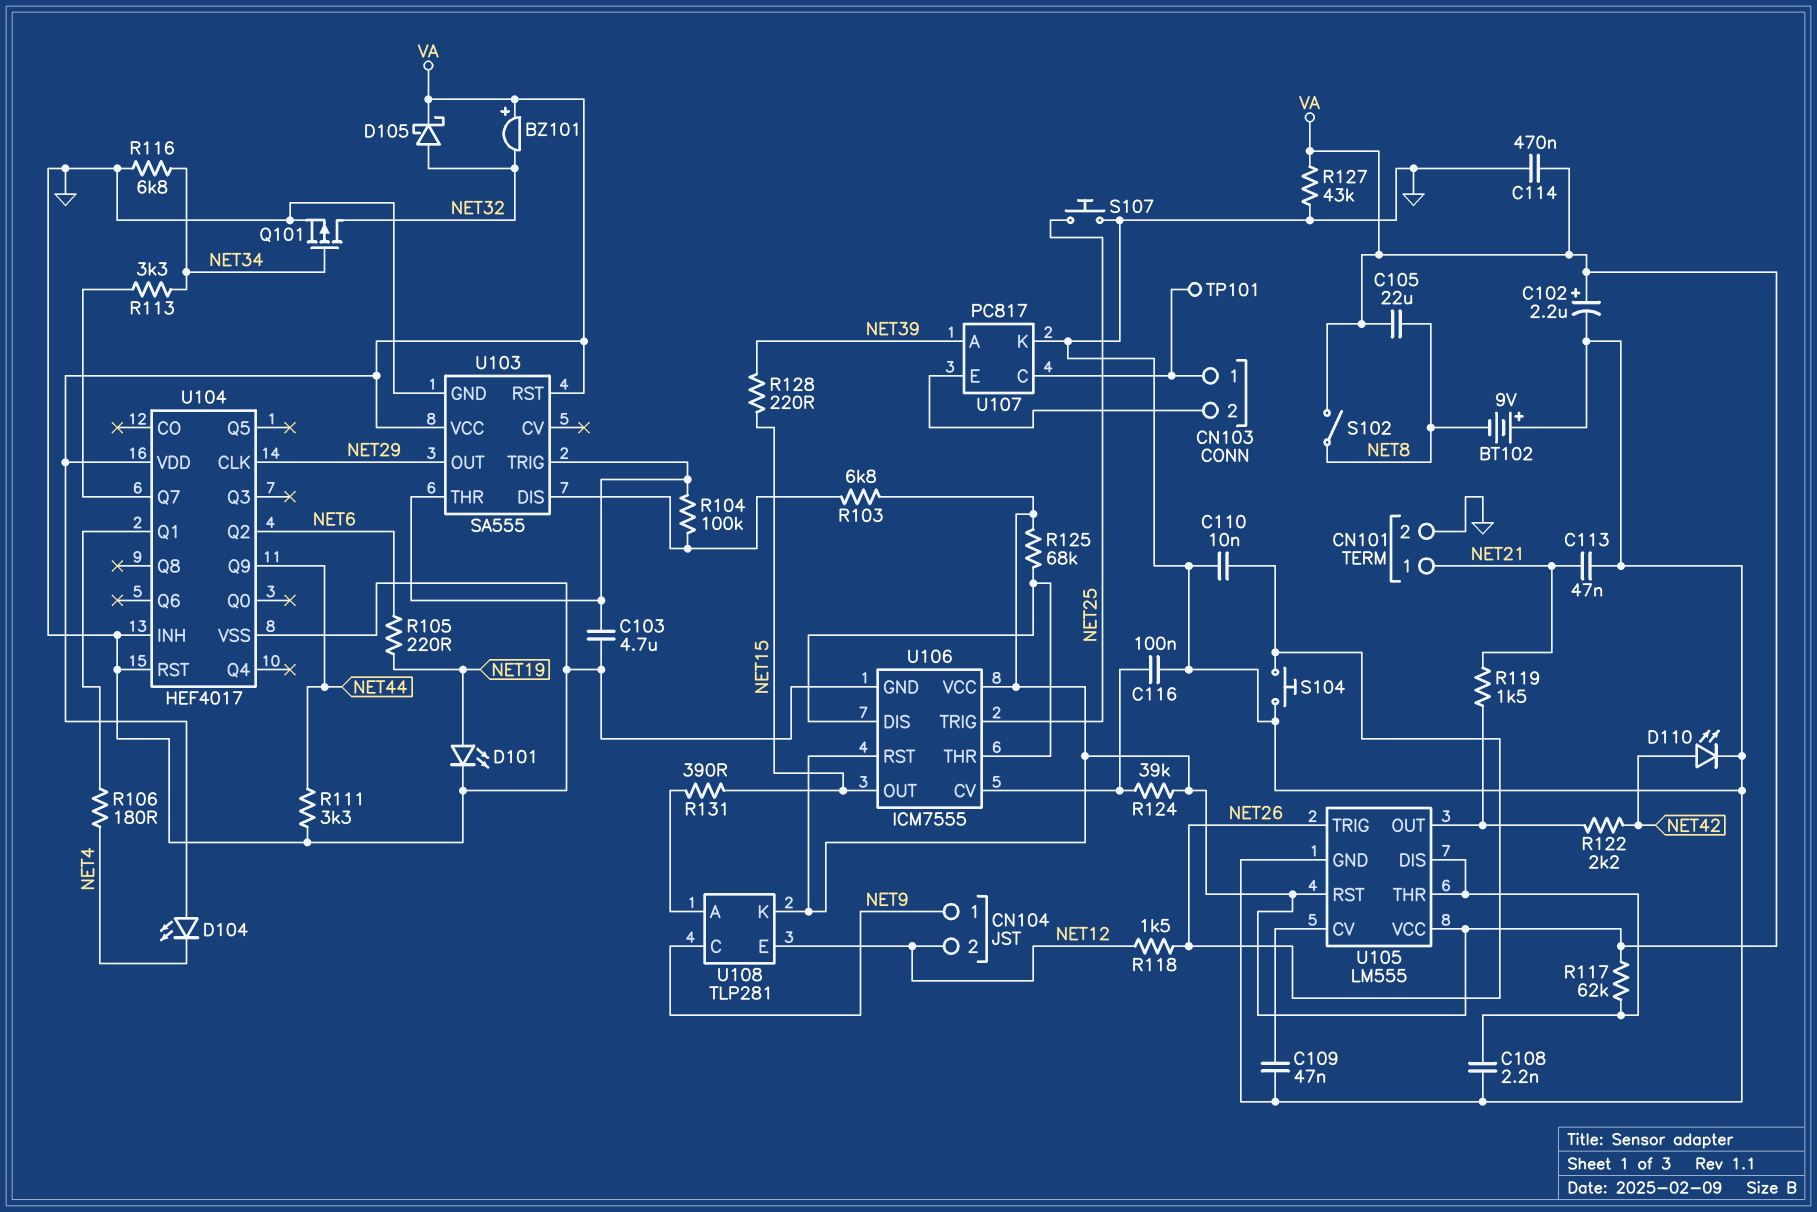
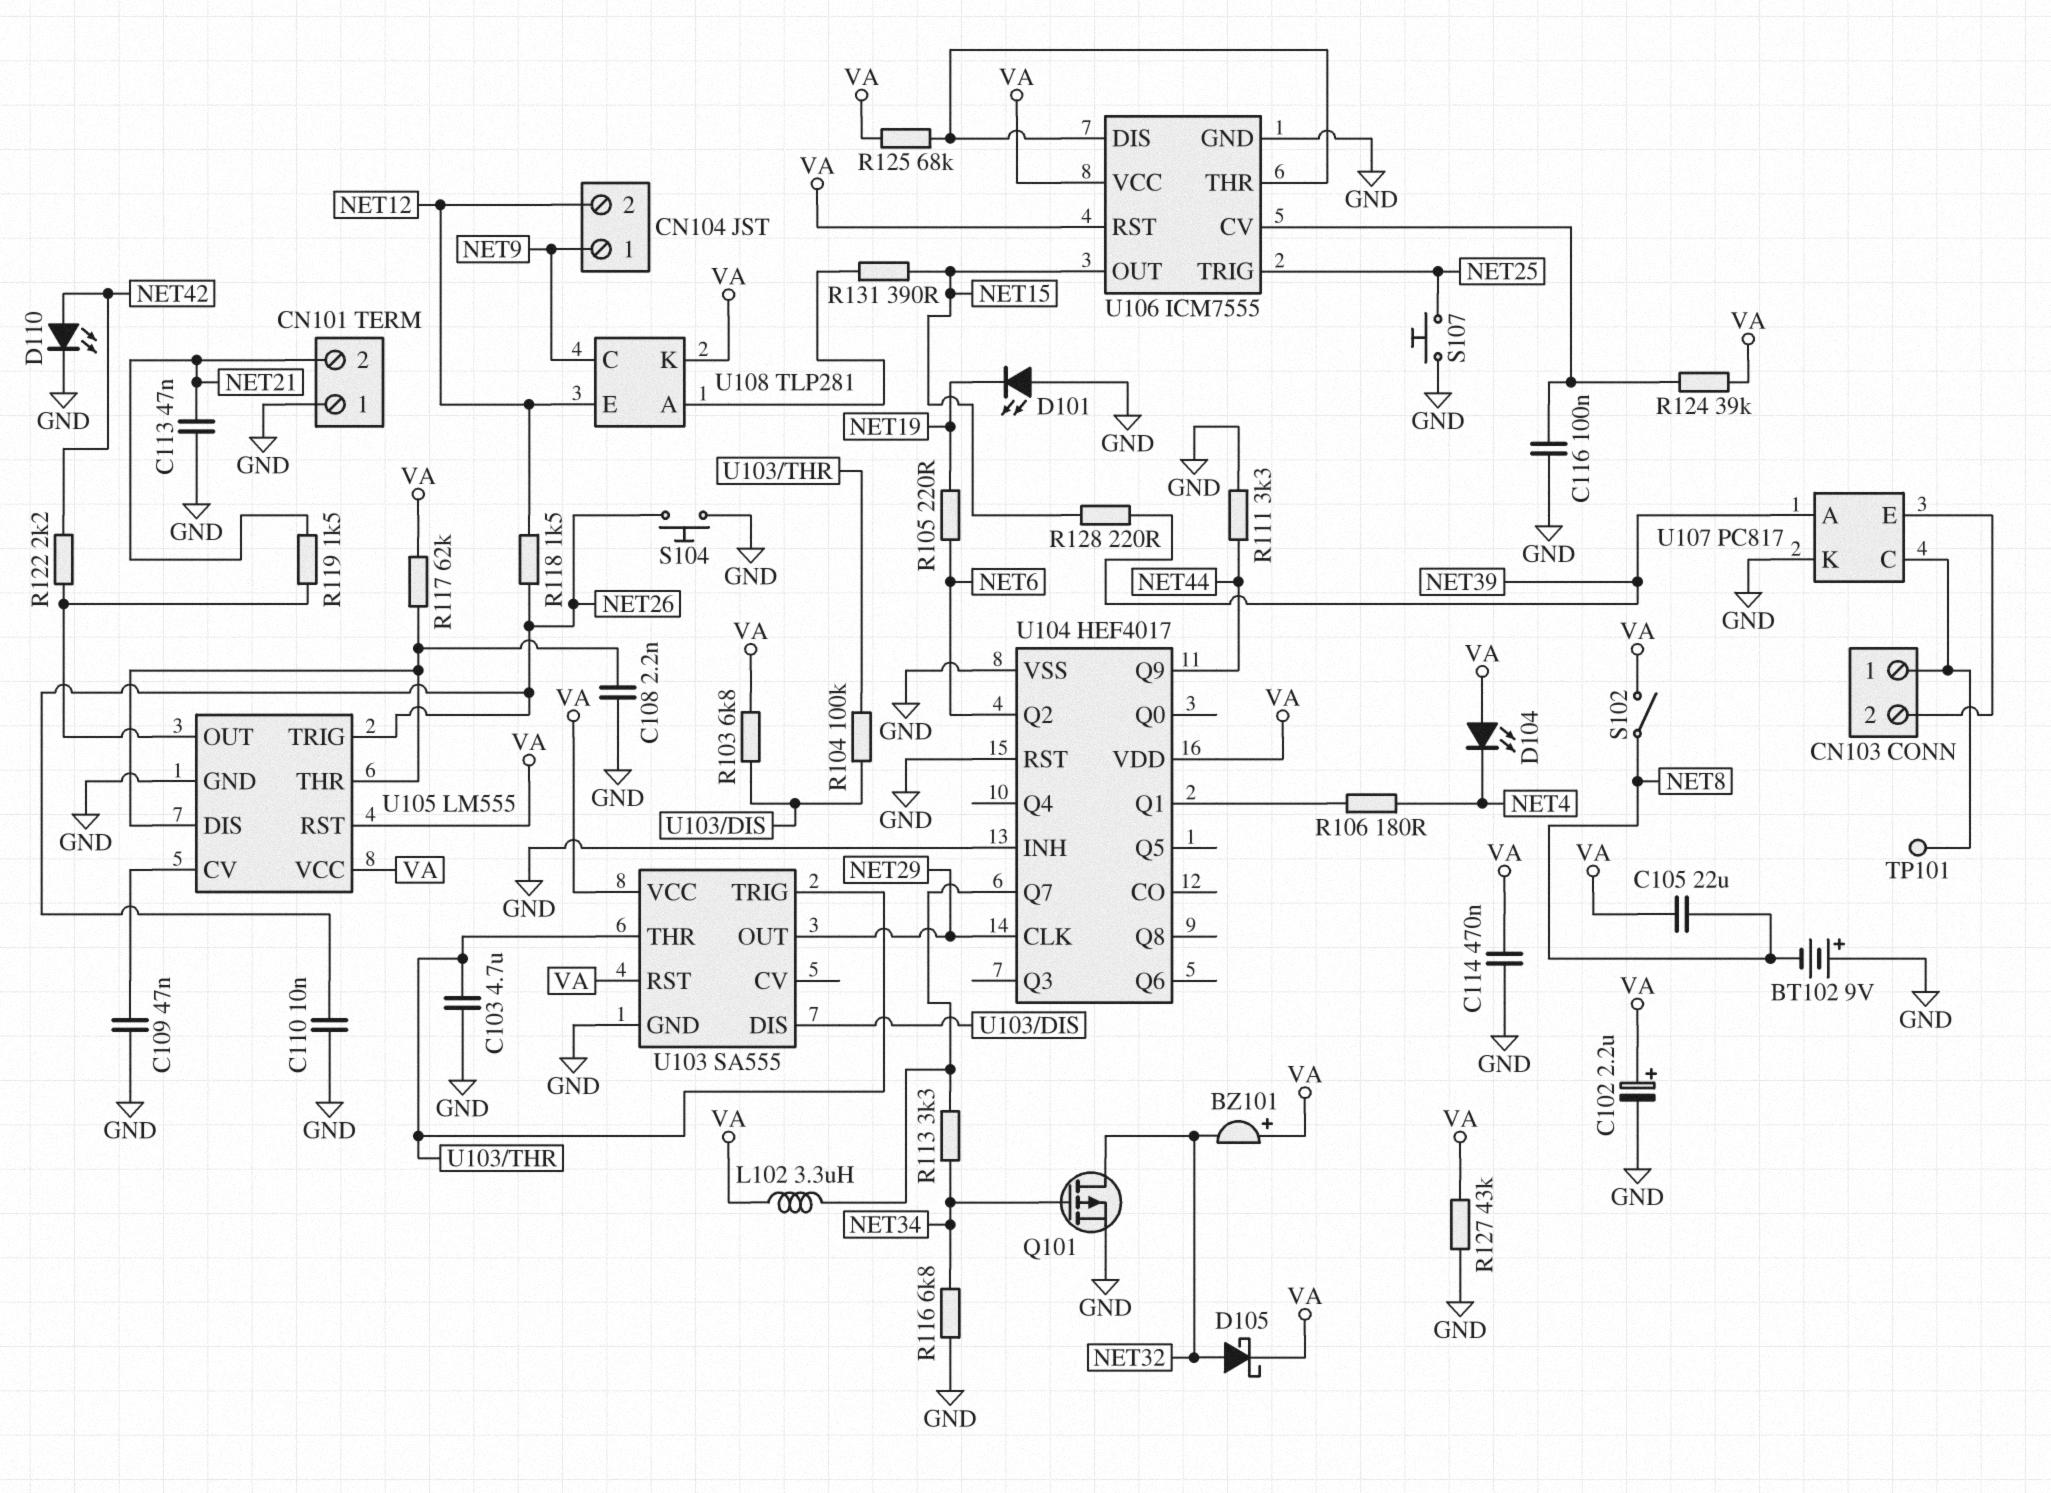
CN101 pin 1: NET21 -> GND
CN101 pin 2: GND -> NET21
D101: LED (A NET19, K GND) -> LED (A GND, K NET19)
L102: none -> 3.3uH (U104/Q7, VA)

